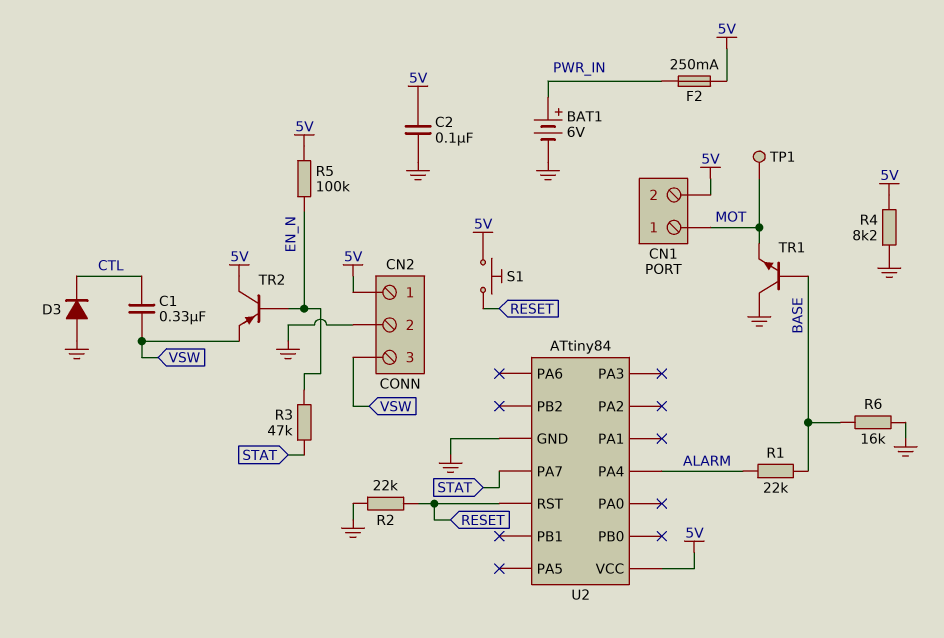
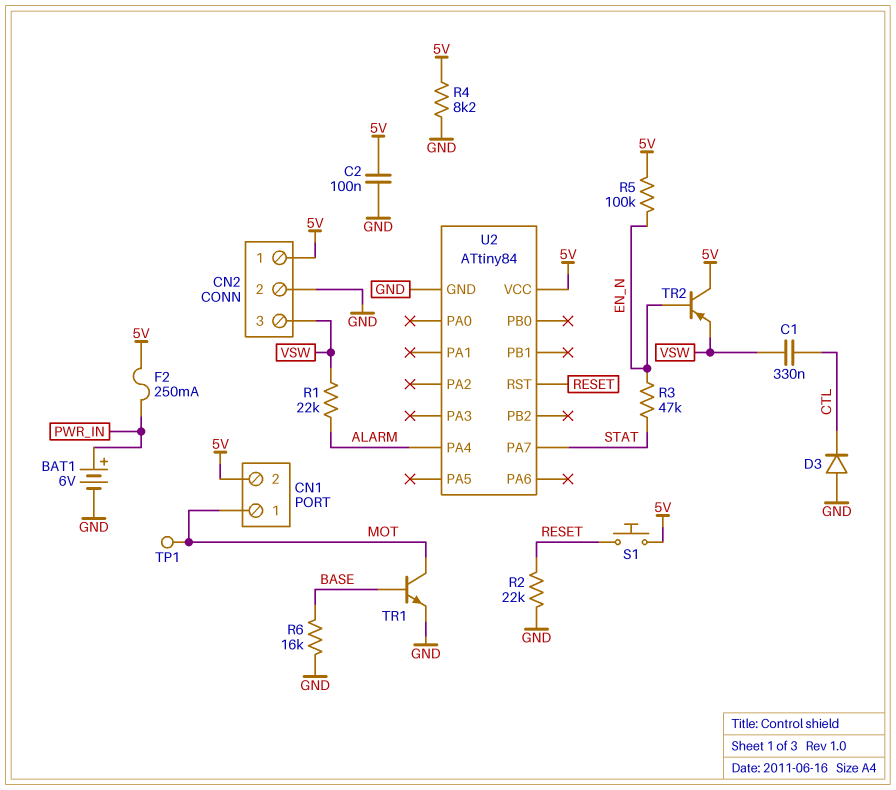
R1: 22k (ALARM, BASE) -> 22k (ALARM, VSW)
TR1: NPN (B BASE, C GND, E MOT) -> NPN (B BASE, C MOT, E GND)

